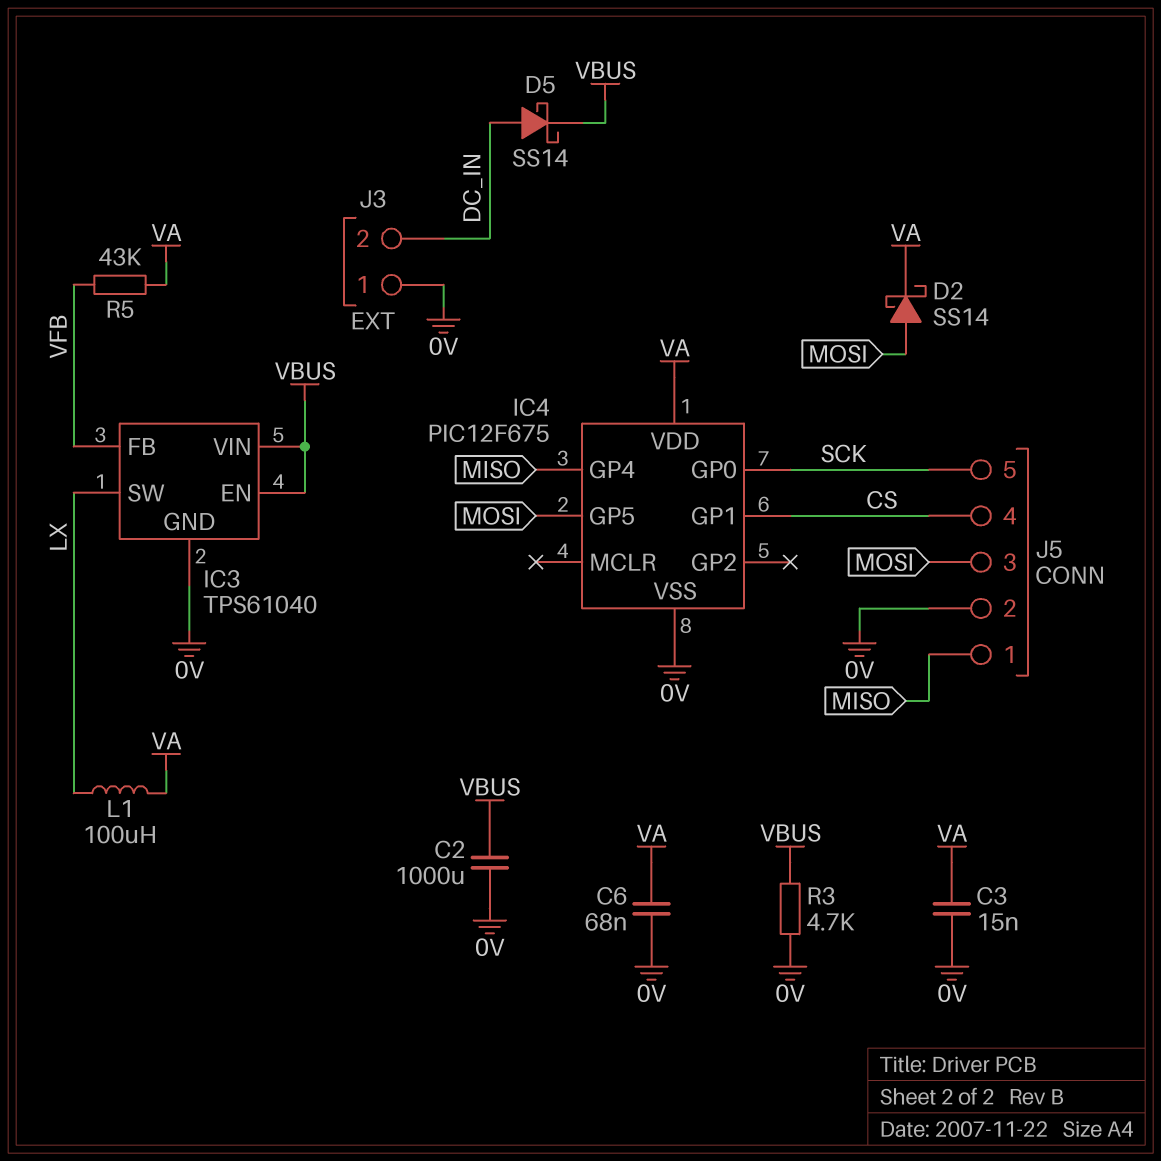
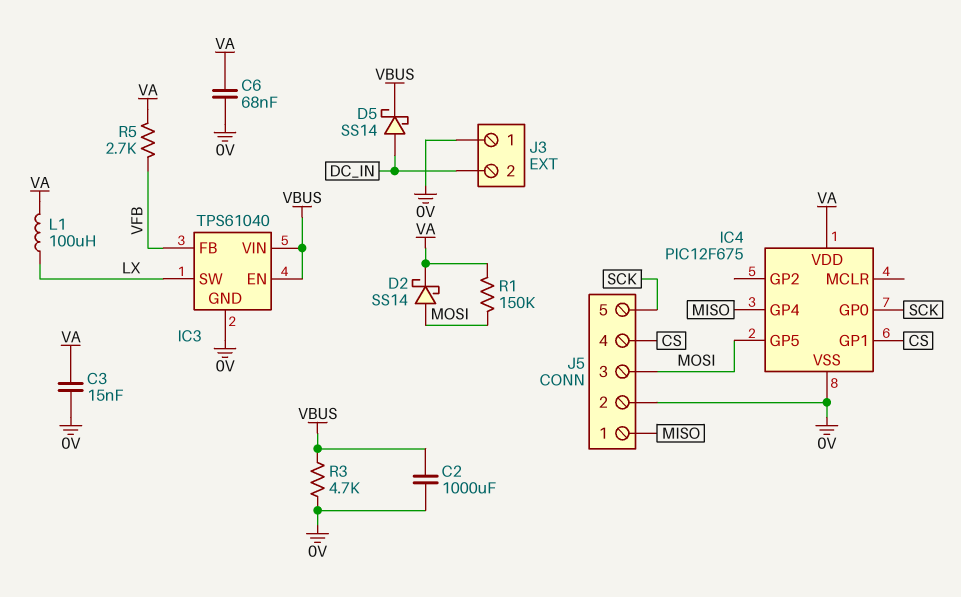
R1: none -> 150k (MOSI, VA)
R5: 43k (VA, VFB) -> 2.7k (VA, VFB)

